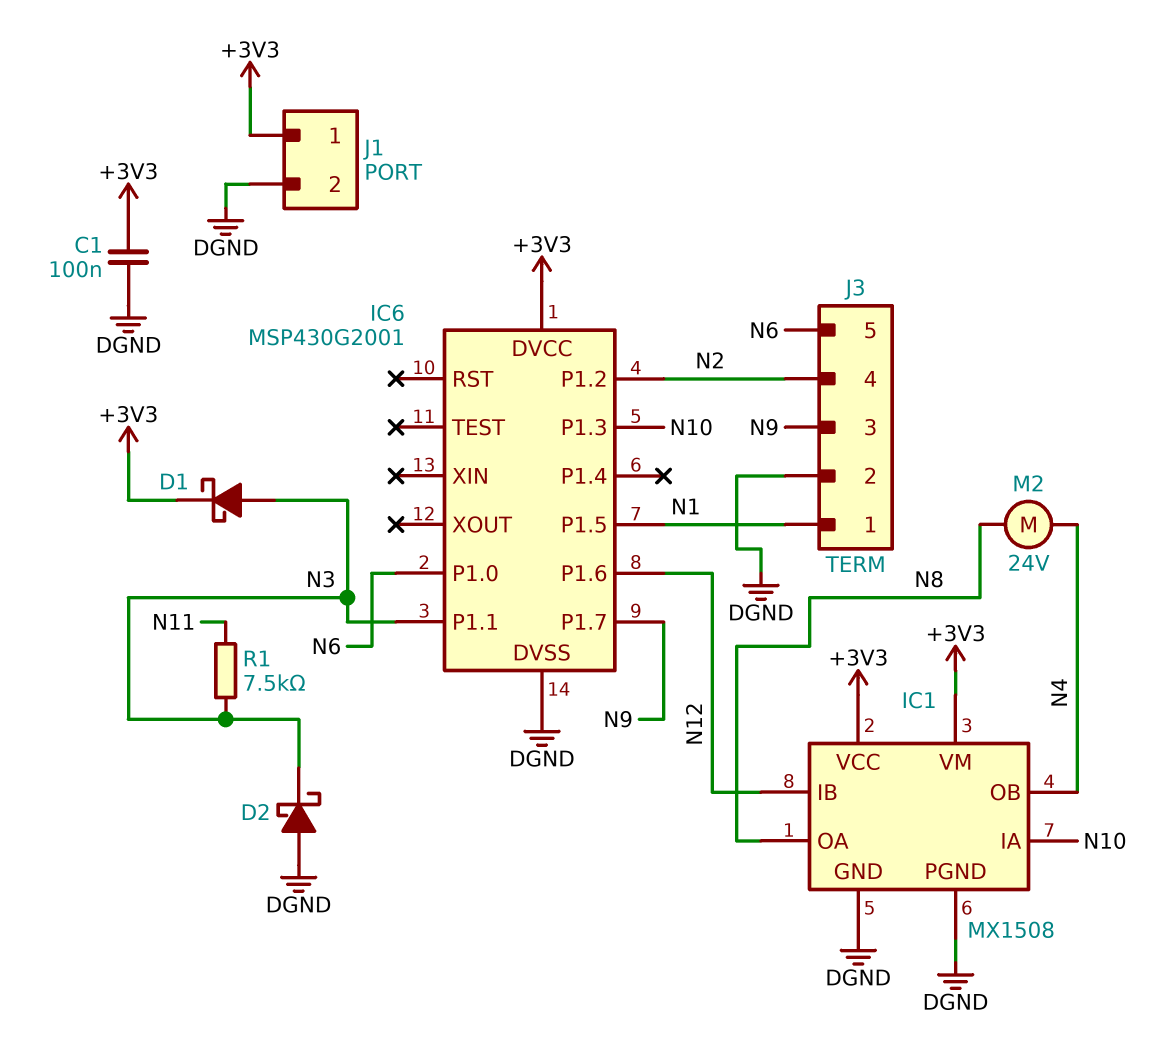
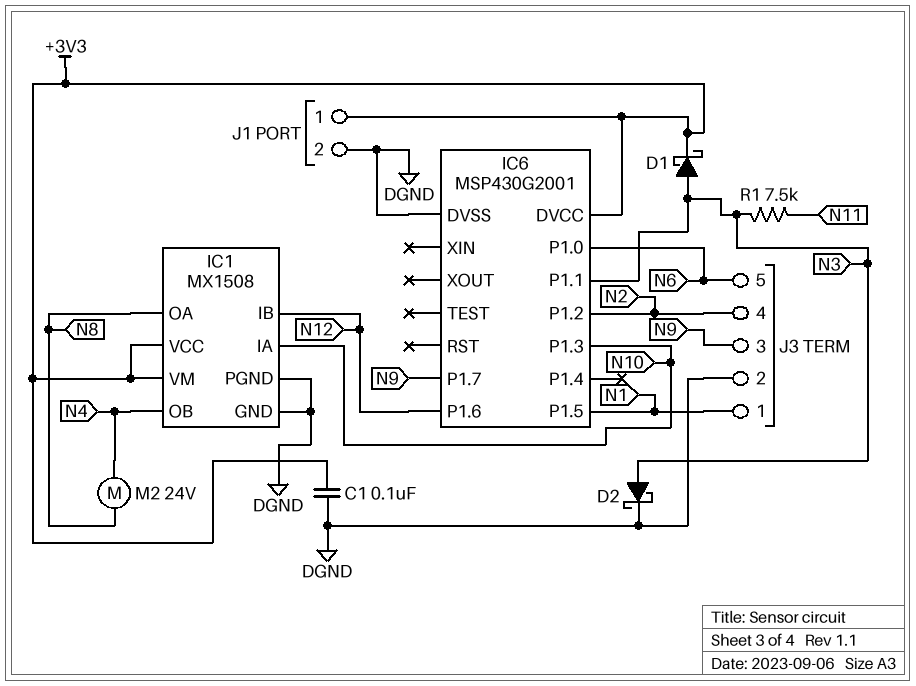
D2: schottky (A DGND, K N3) -> schottky (A N3, K DGND)

